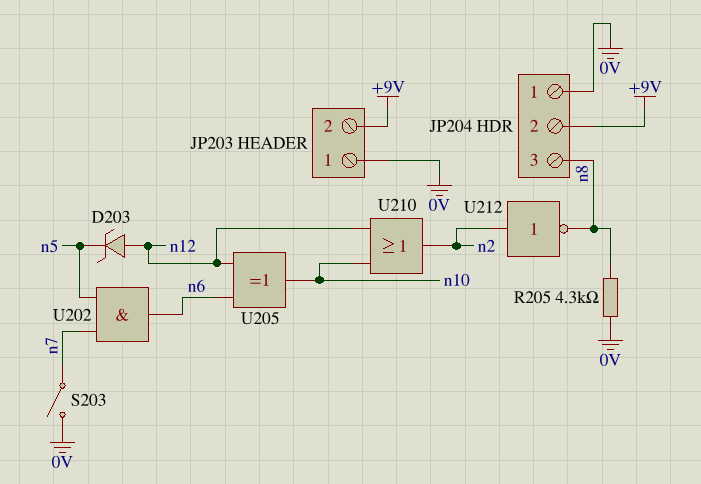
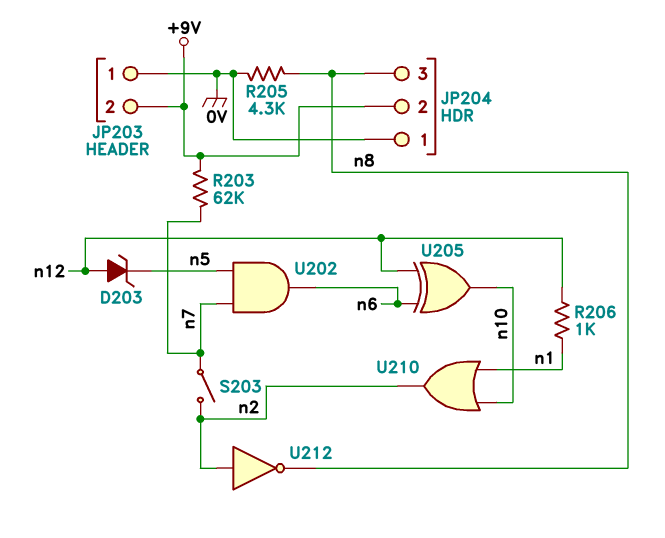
R203: none -> 62k (+9V, n7)
R206: none -> 1k (n1, n12)
S203: switch (0V, n7) -> switch (n2, n7)
U210: OR (in n10, in n12, out n2) -> OR (in n1, in n10, out n2)

